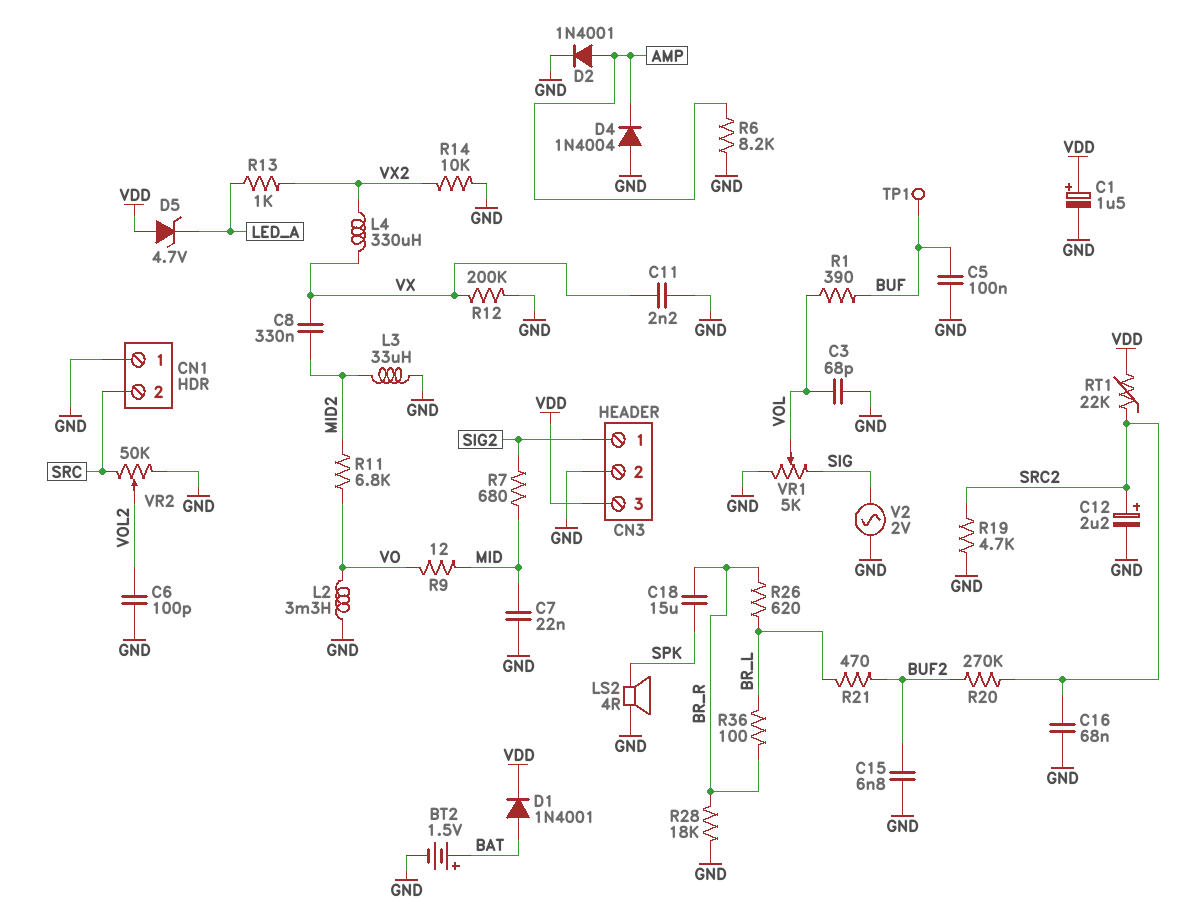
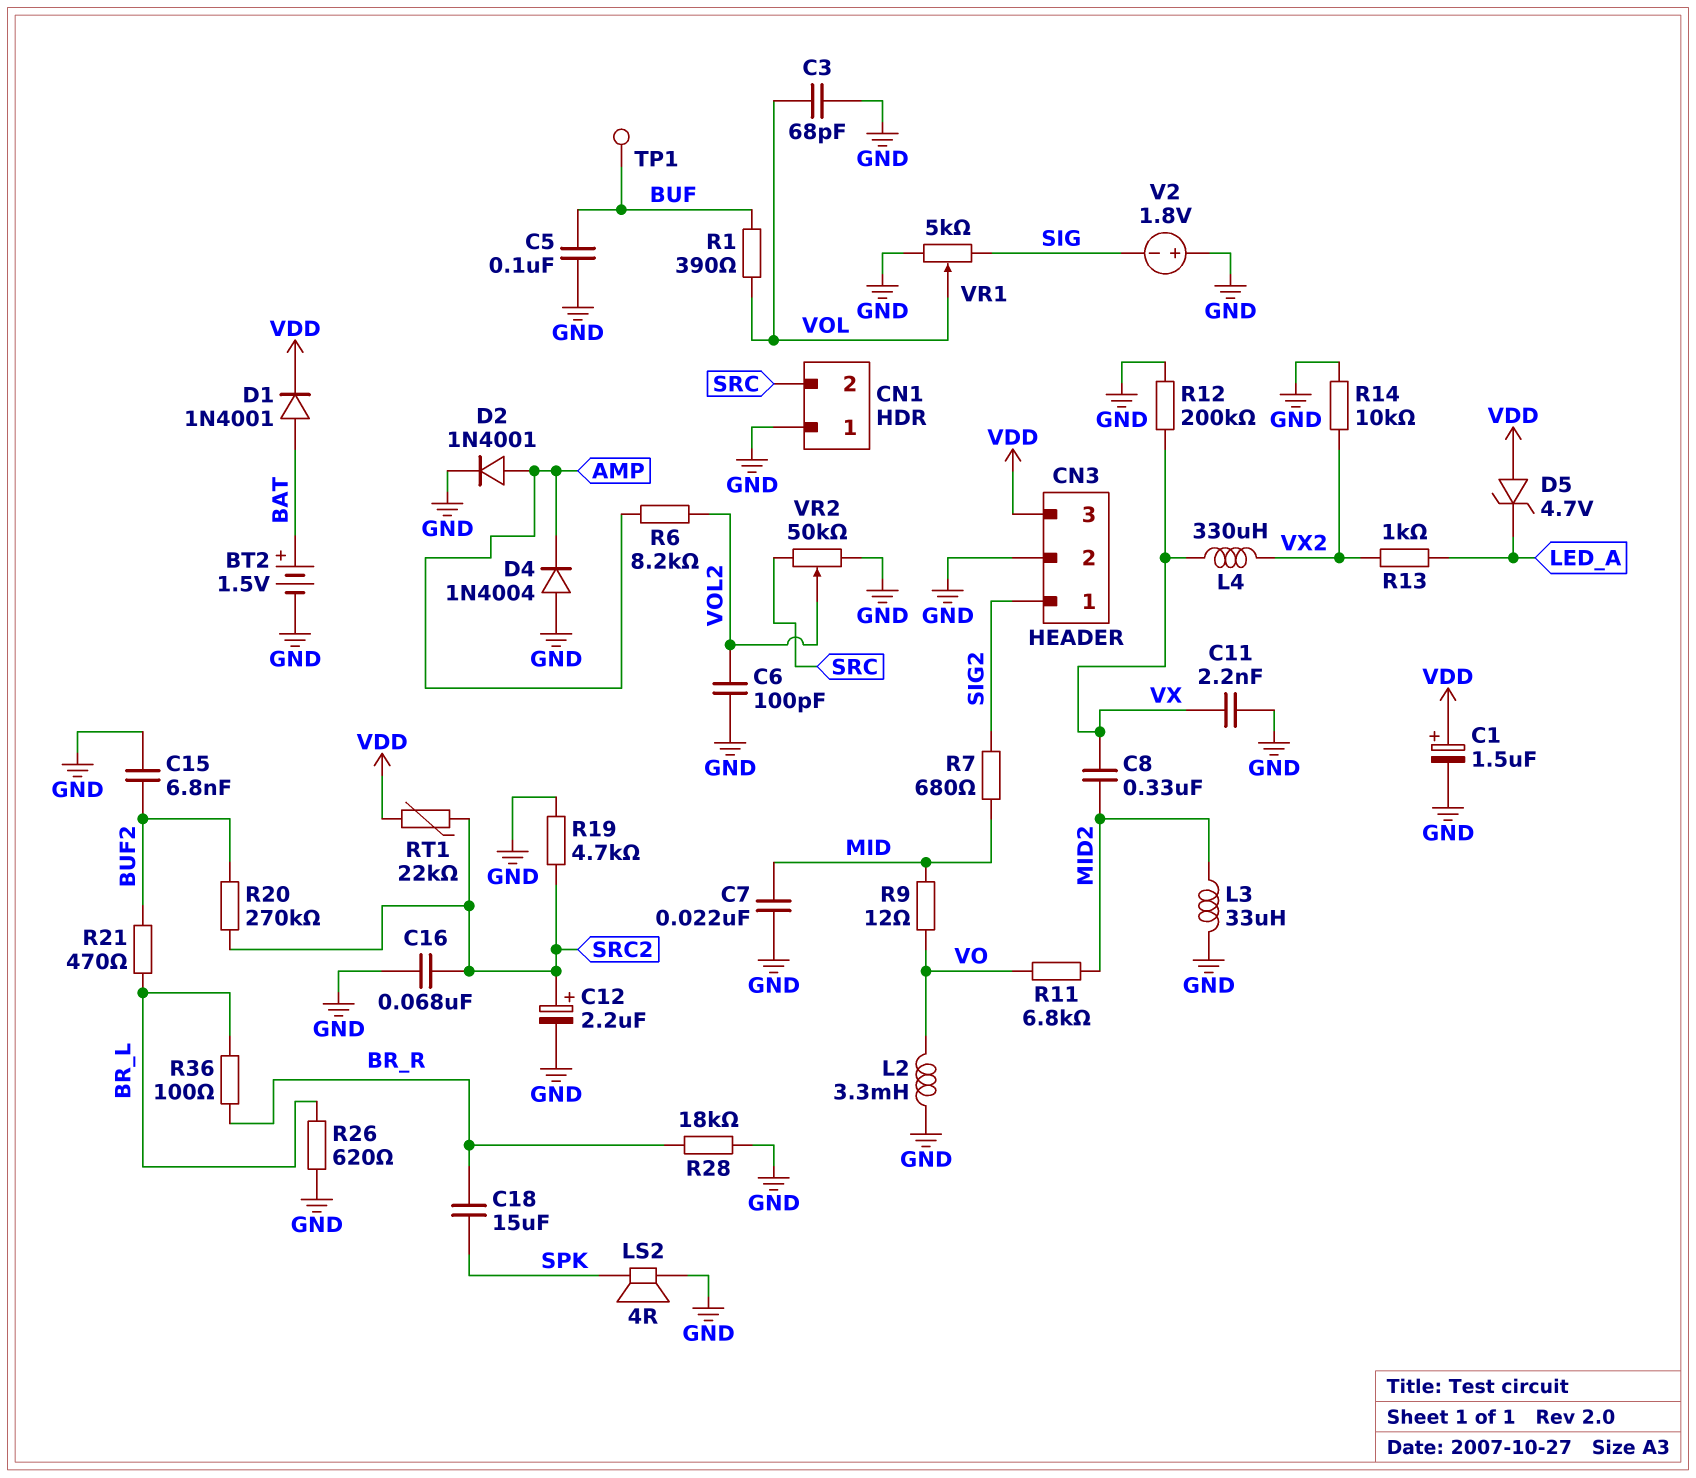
R6: 8.2k (AMP, GND) -> 8.2k (AMP, VOL2)
R26: 620 (BR_L, BR_R) -> 620 (BR_L, GND)
V2: AC 2V (GND, SIG) -> 1.8V (plus GND, minus SIG)

